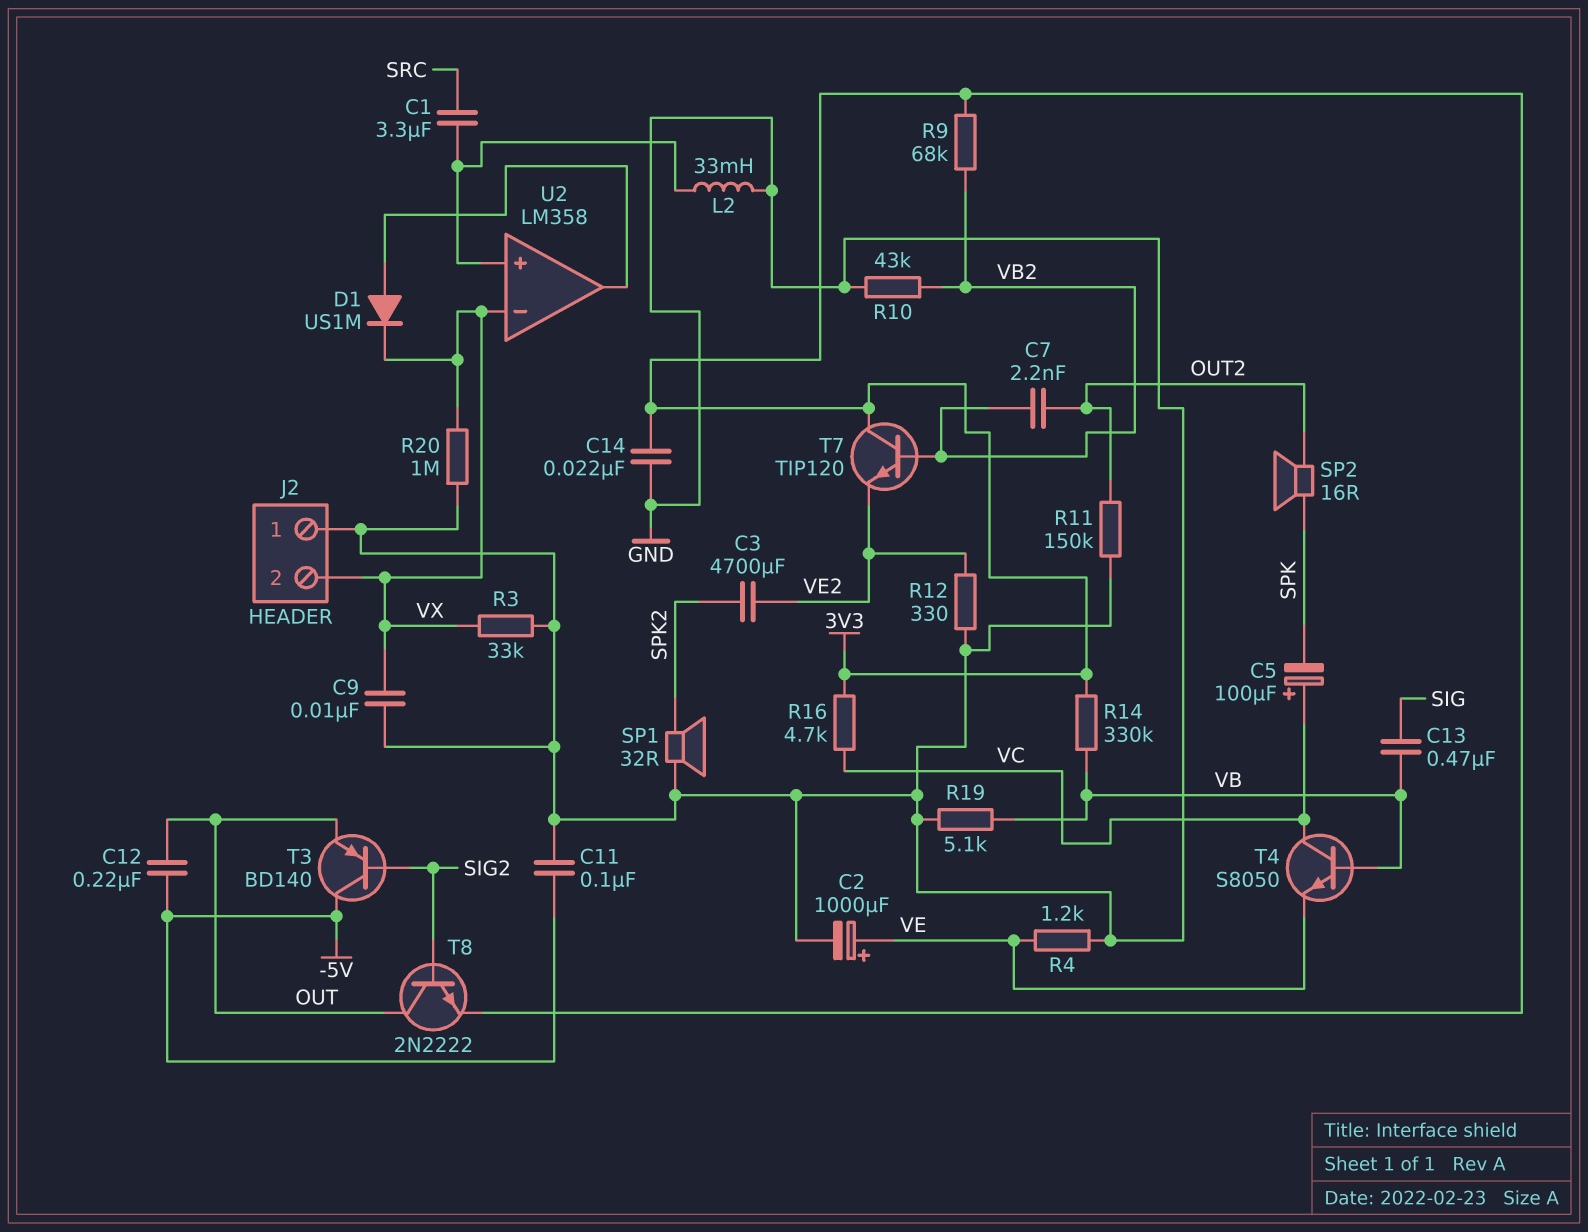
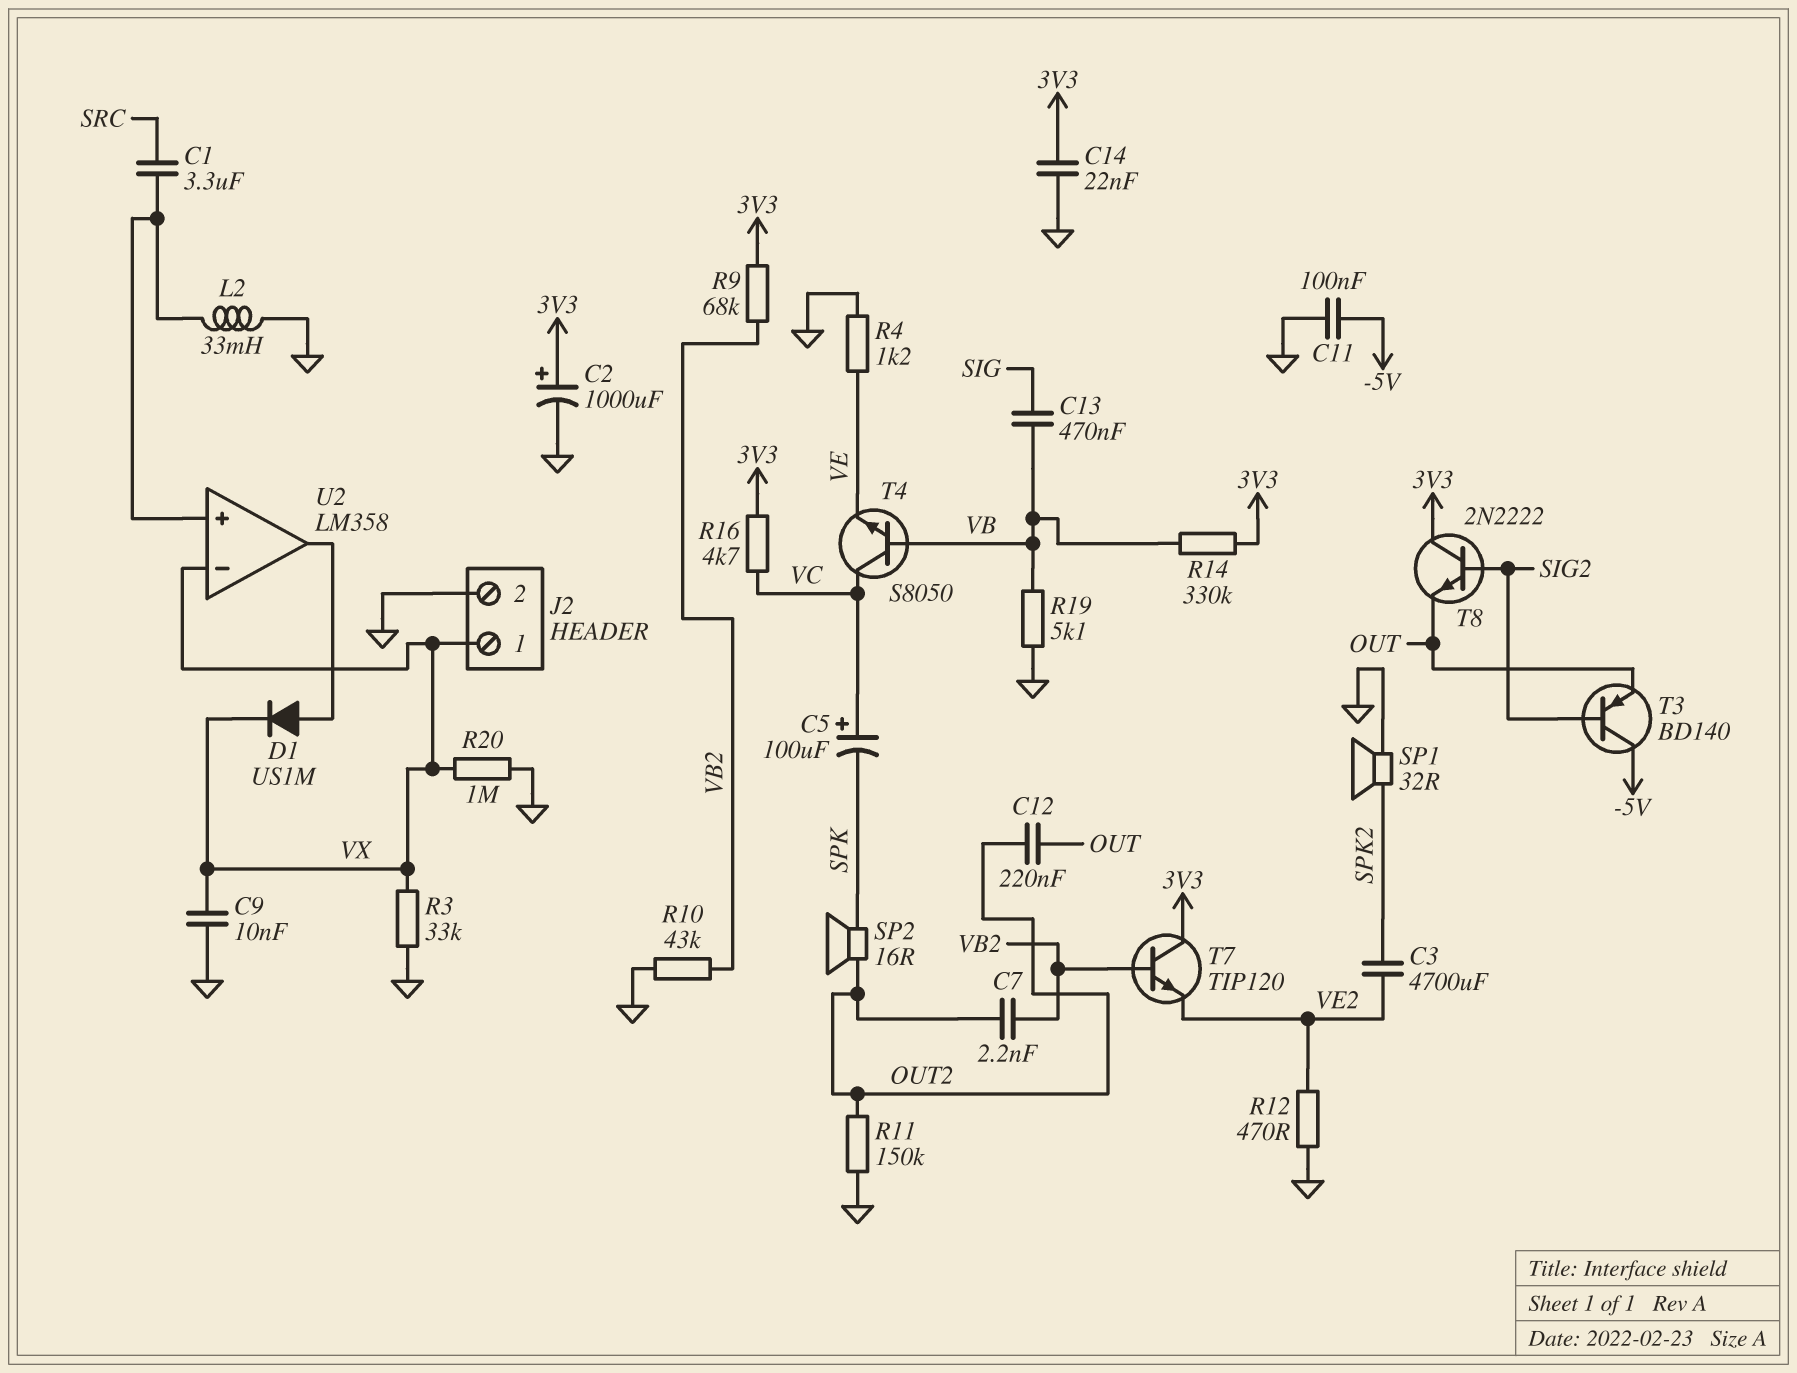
C2: 1000uF (plus VE, minus GND) -> 1000uF (plus 3V3, minus GND)
C12: 220nF (-5V, OUT) -> 220nF (OUT, OUT2)
J2 pin 1: GND -> VX
J2 pin 2: VX -> GND
R12: 330 (GND, VE2) -> 470 (GND, VE2)
T8: NPN 2N2222 (B SIG2, C OUT, E 3V3) -> NPN 2N2222 (B SIG2, C 3V3, E OUT)

